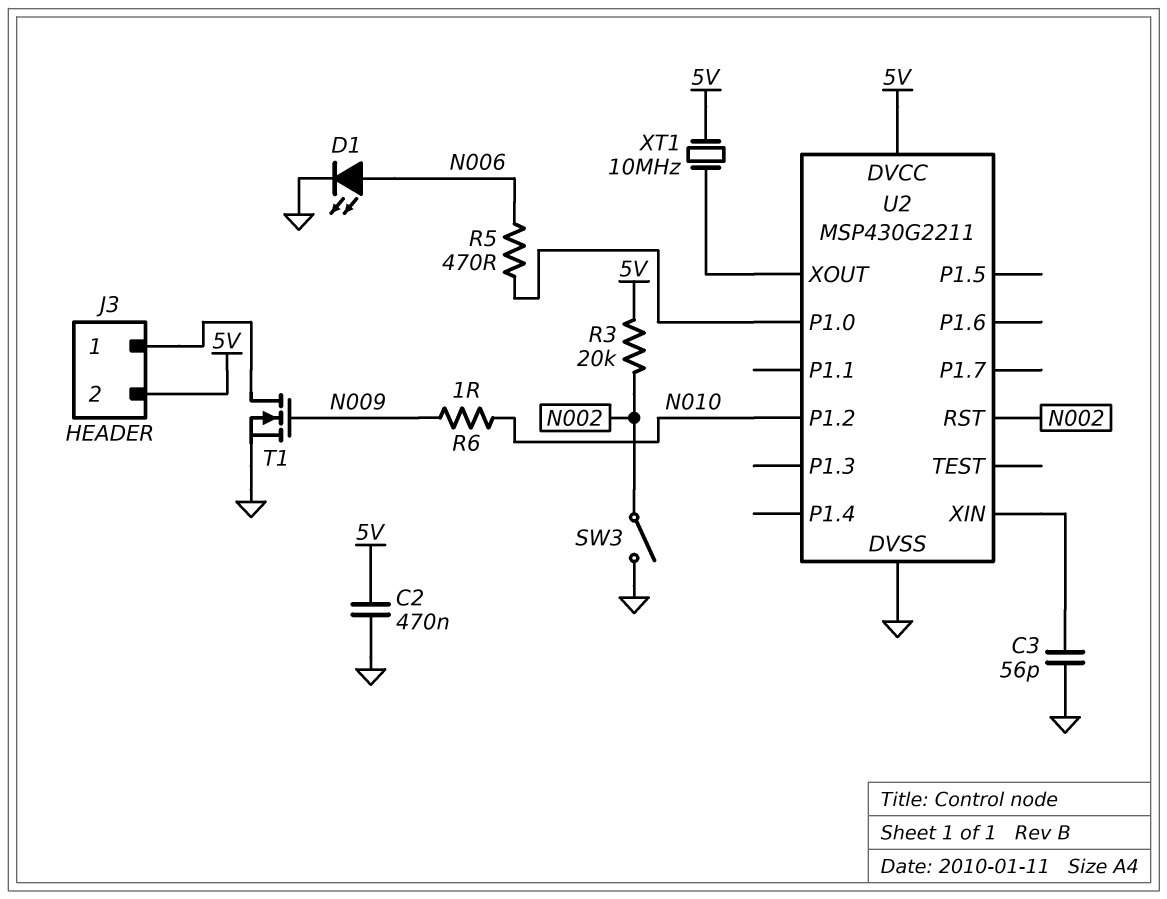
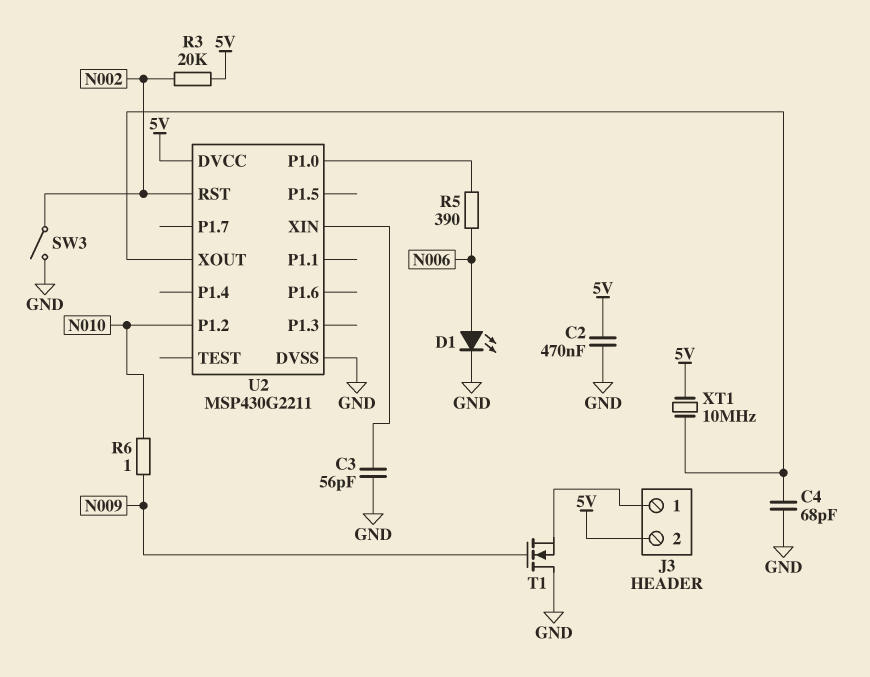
C4: none -> 68pF (GND, U2/XOUT)
R5: 470 (N006, U2/P1.0) -> 390 (N006, U2/P1.0)
T1: NMOS (G N009, D J3/1, S GND) -> NMOS (G N009, D GND, S J3/1)

